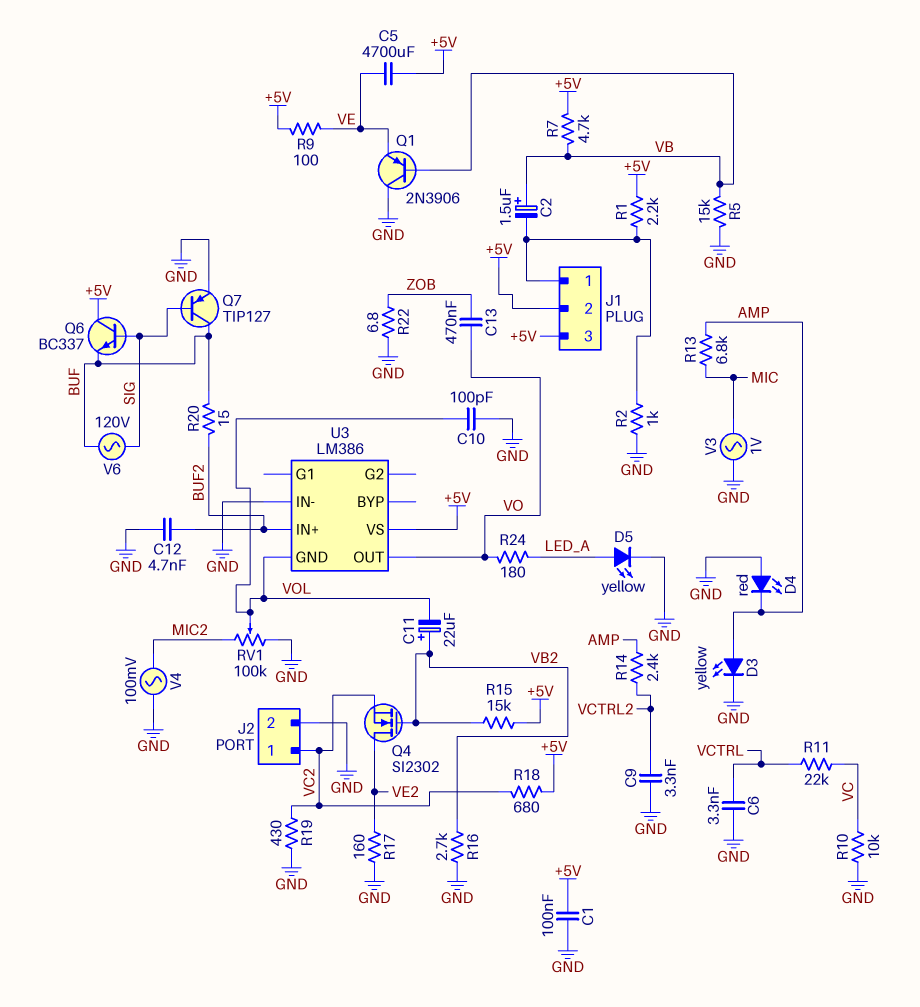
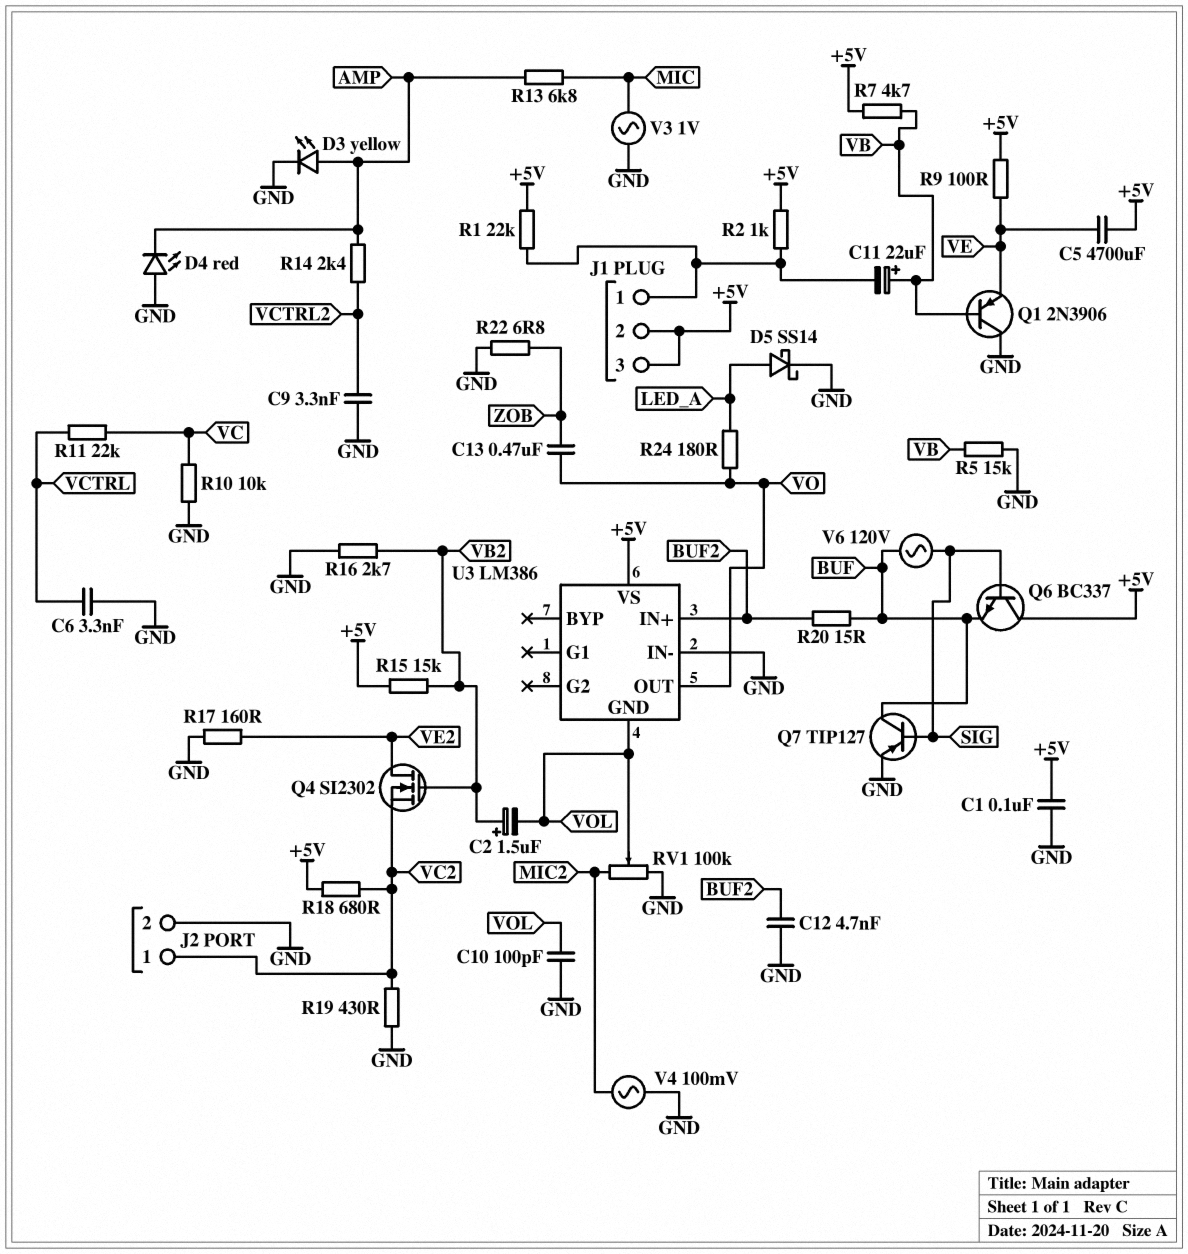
C2: 1.5uF (plus VB, minus J1/1) -> 1.5uF (plus VB2, minus VOL)
C11: 22uF (plus VB2, minus VOL) -> 22uF (plus VB, minus J1/1)
D5: LED yellow (A LED_A, K GND) -> schottky SS14 (A LED_A, K GND)
R1: 2.2k (+5V, J1/1) -> 22k (+5V, J1/1)
R2: 1k (GND, J1/1) -> 1k (+5V, J1/1)

